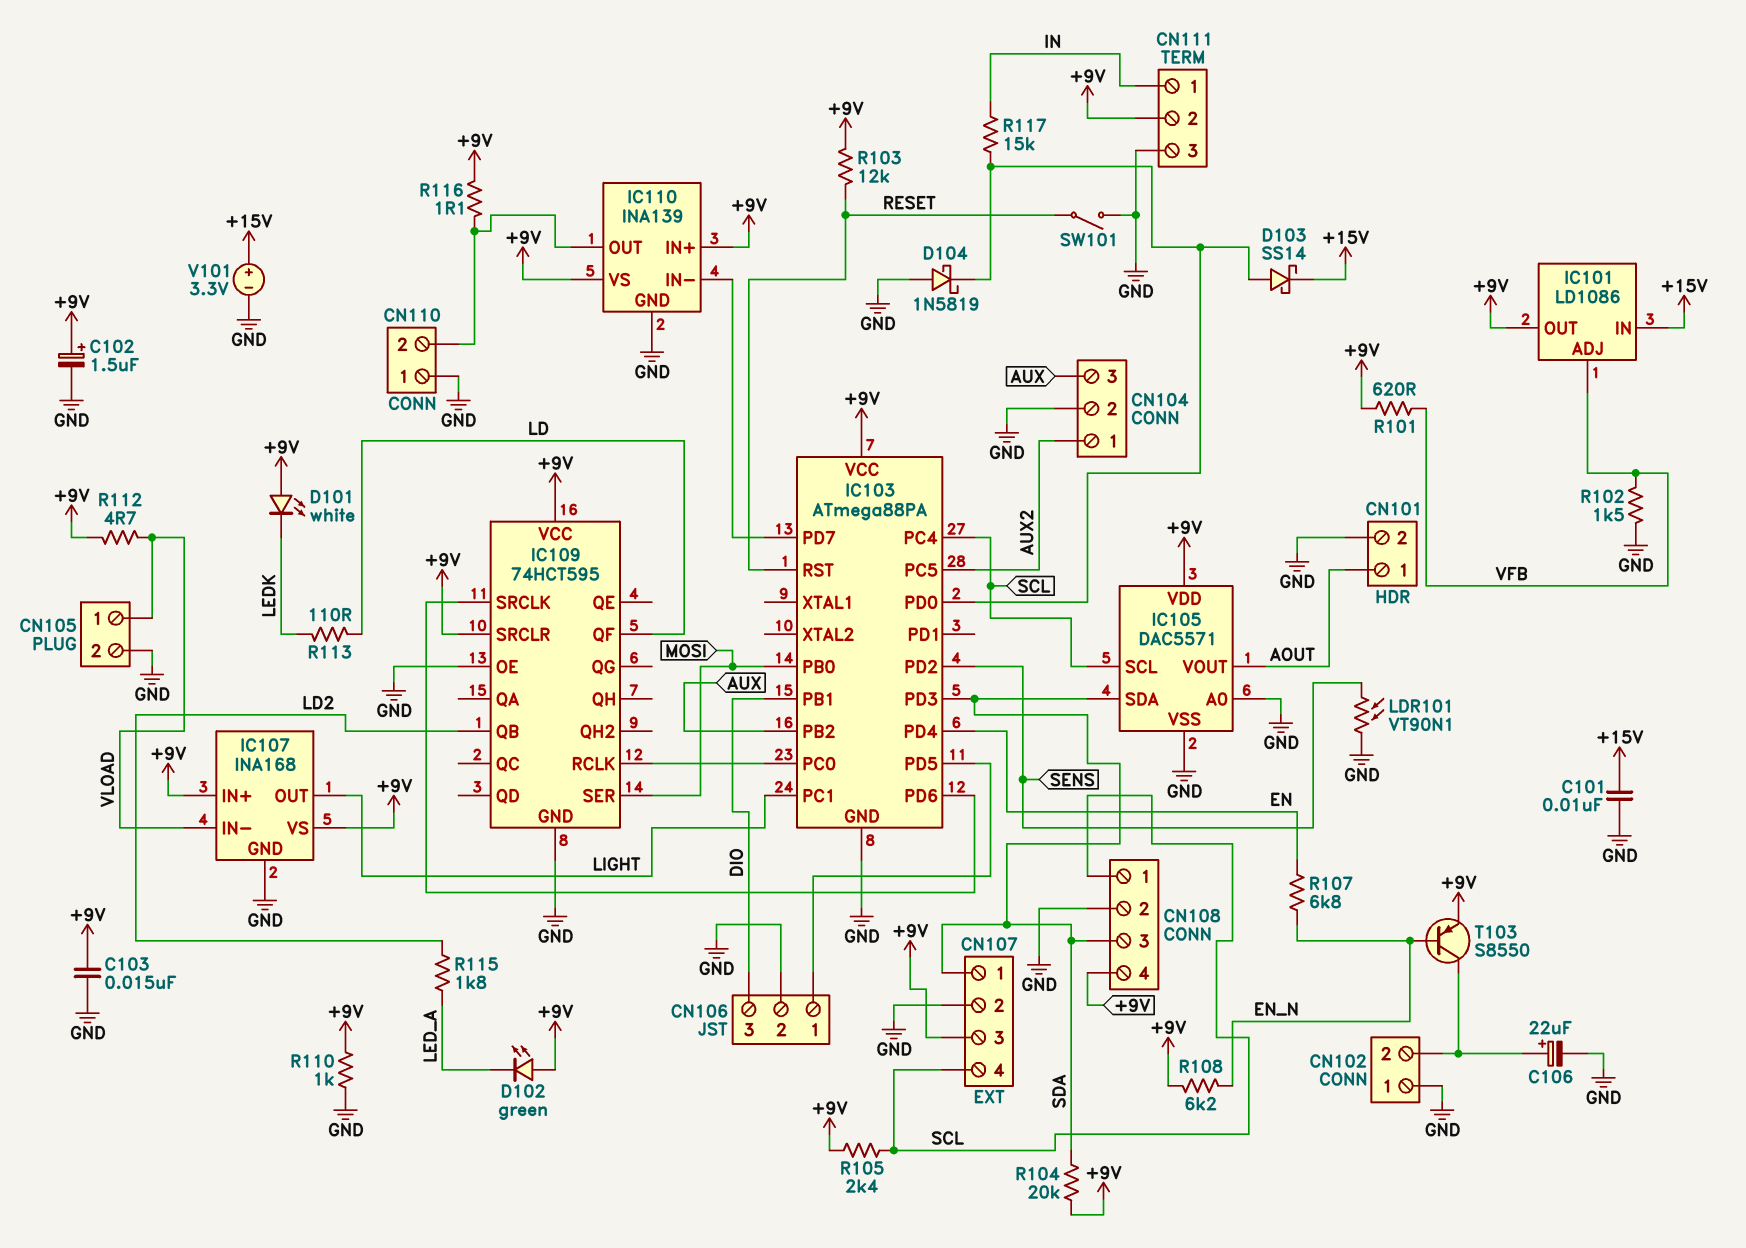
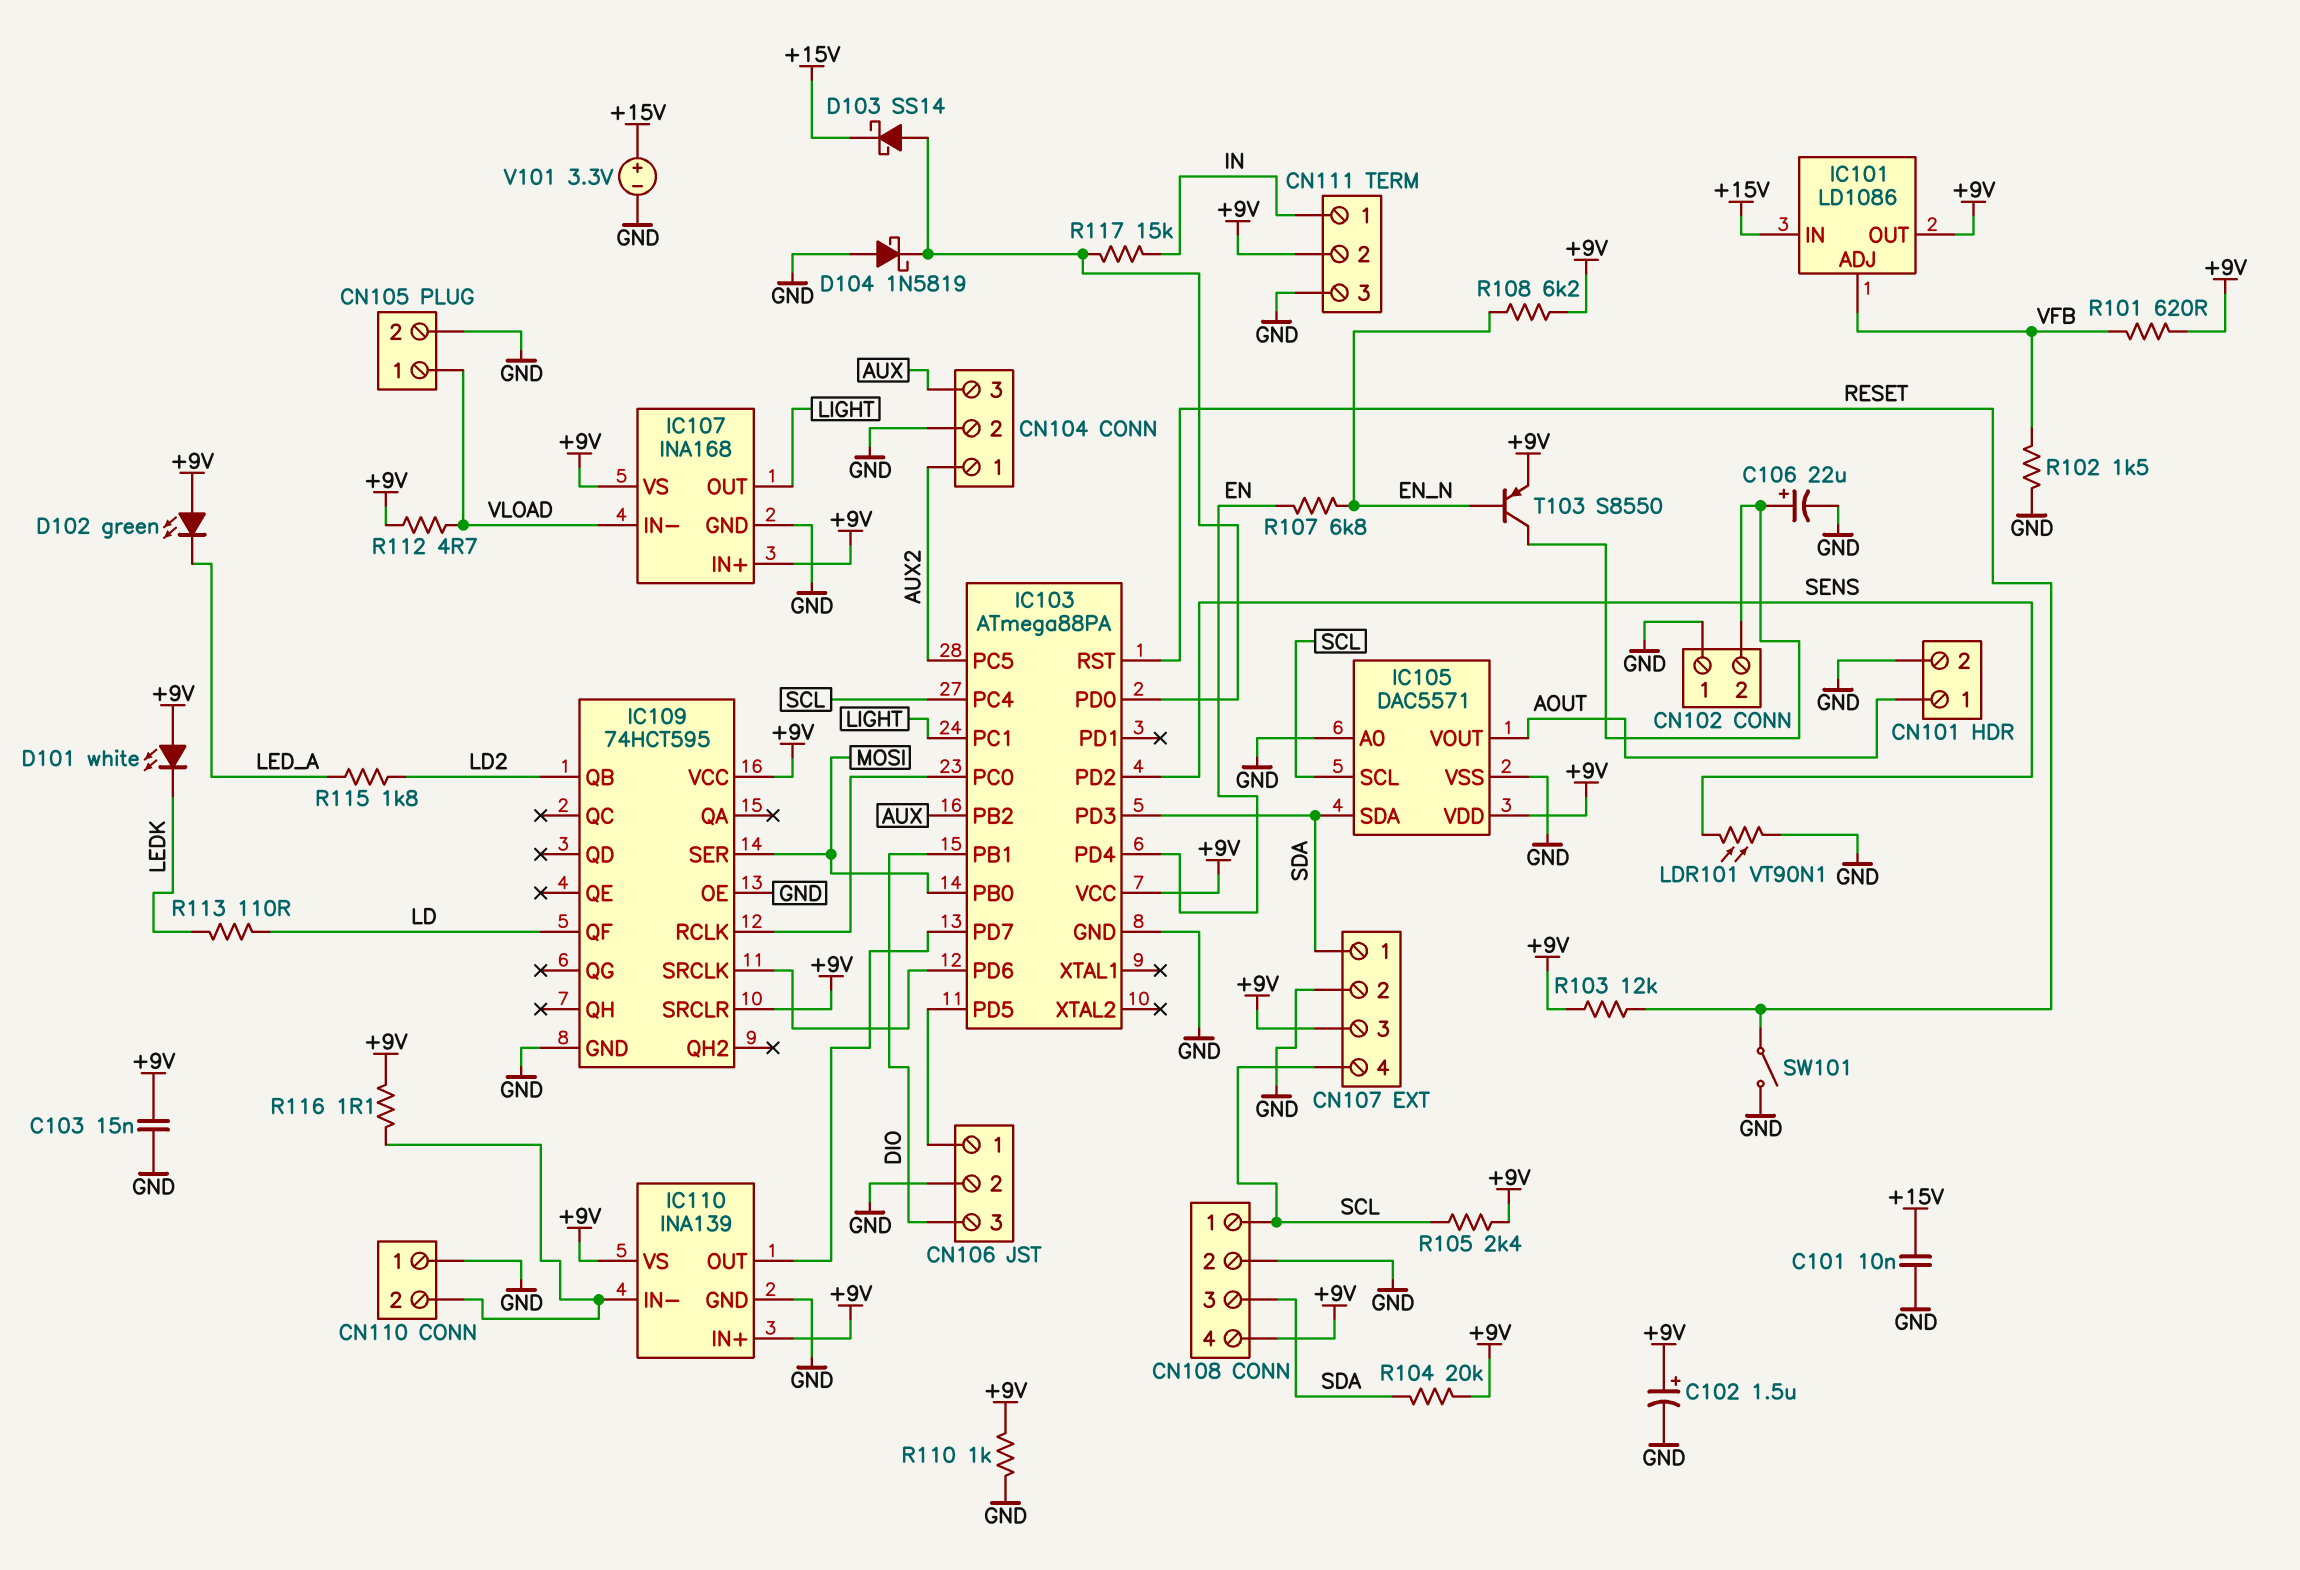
IC110 pin IN-: IC103/PD7 -> CN110/2
IC110 pin OUT: CN110/2 -> IC103/PD7

